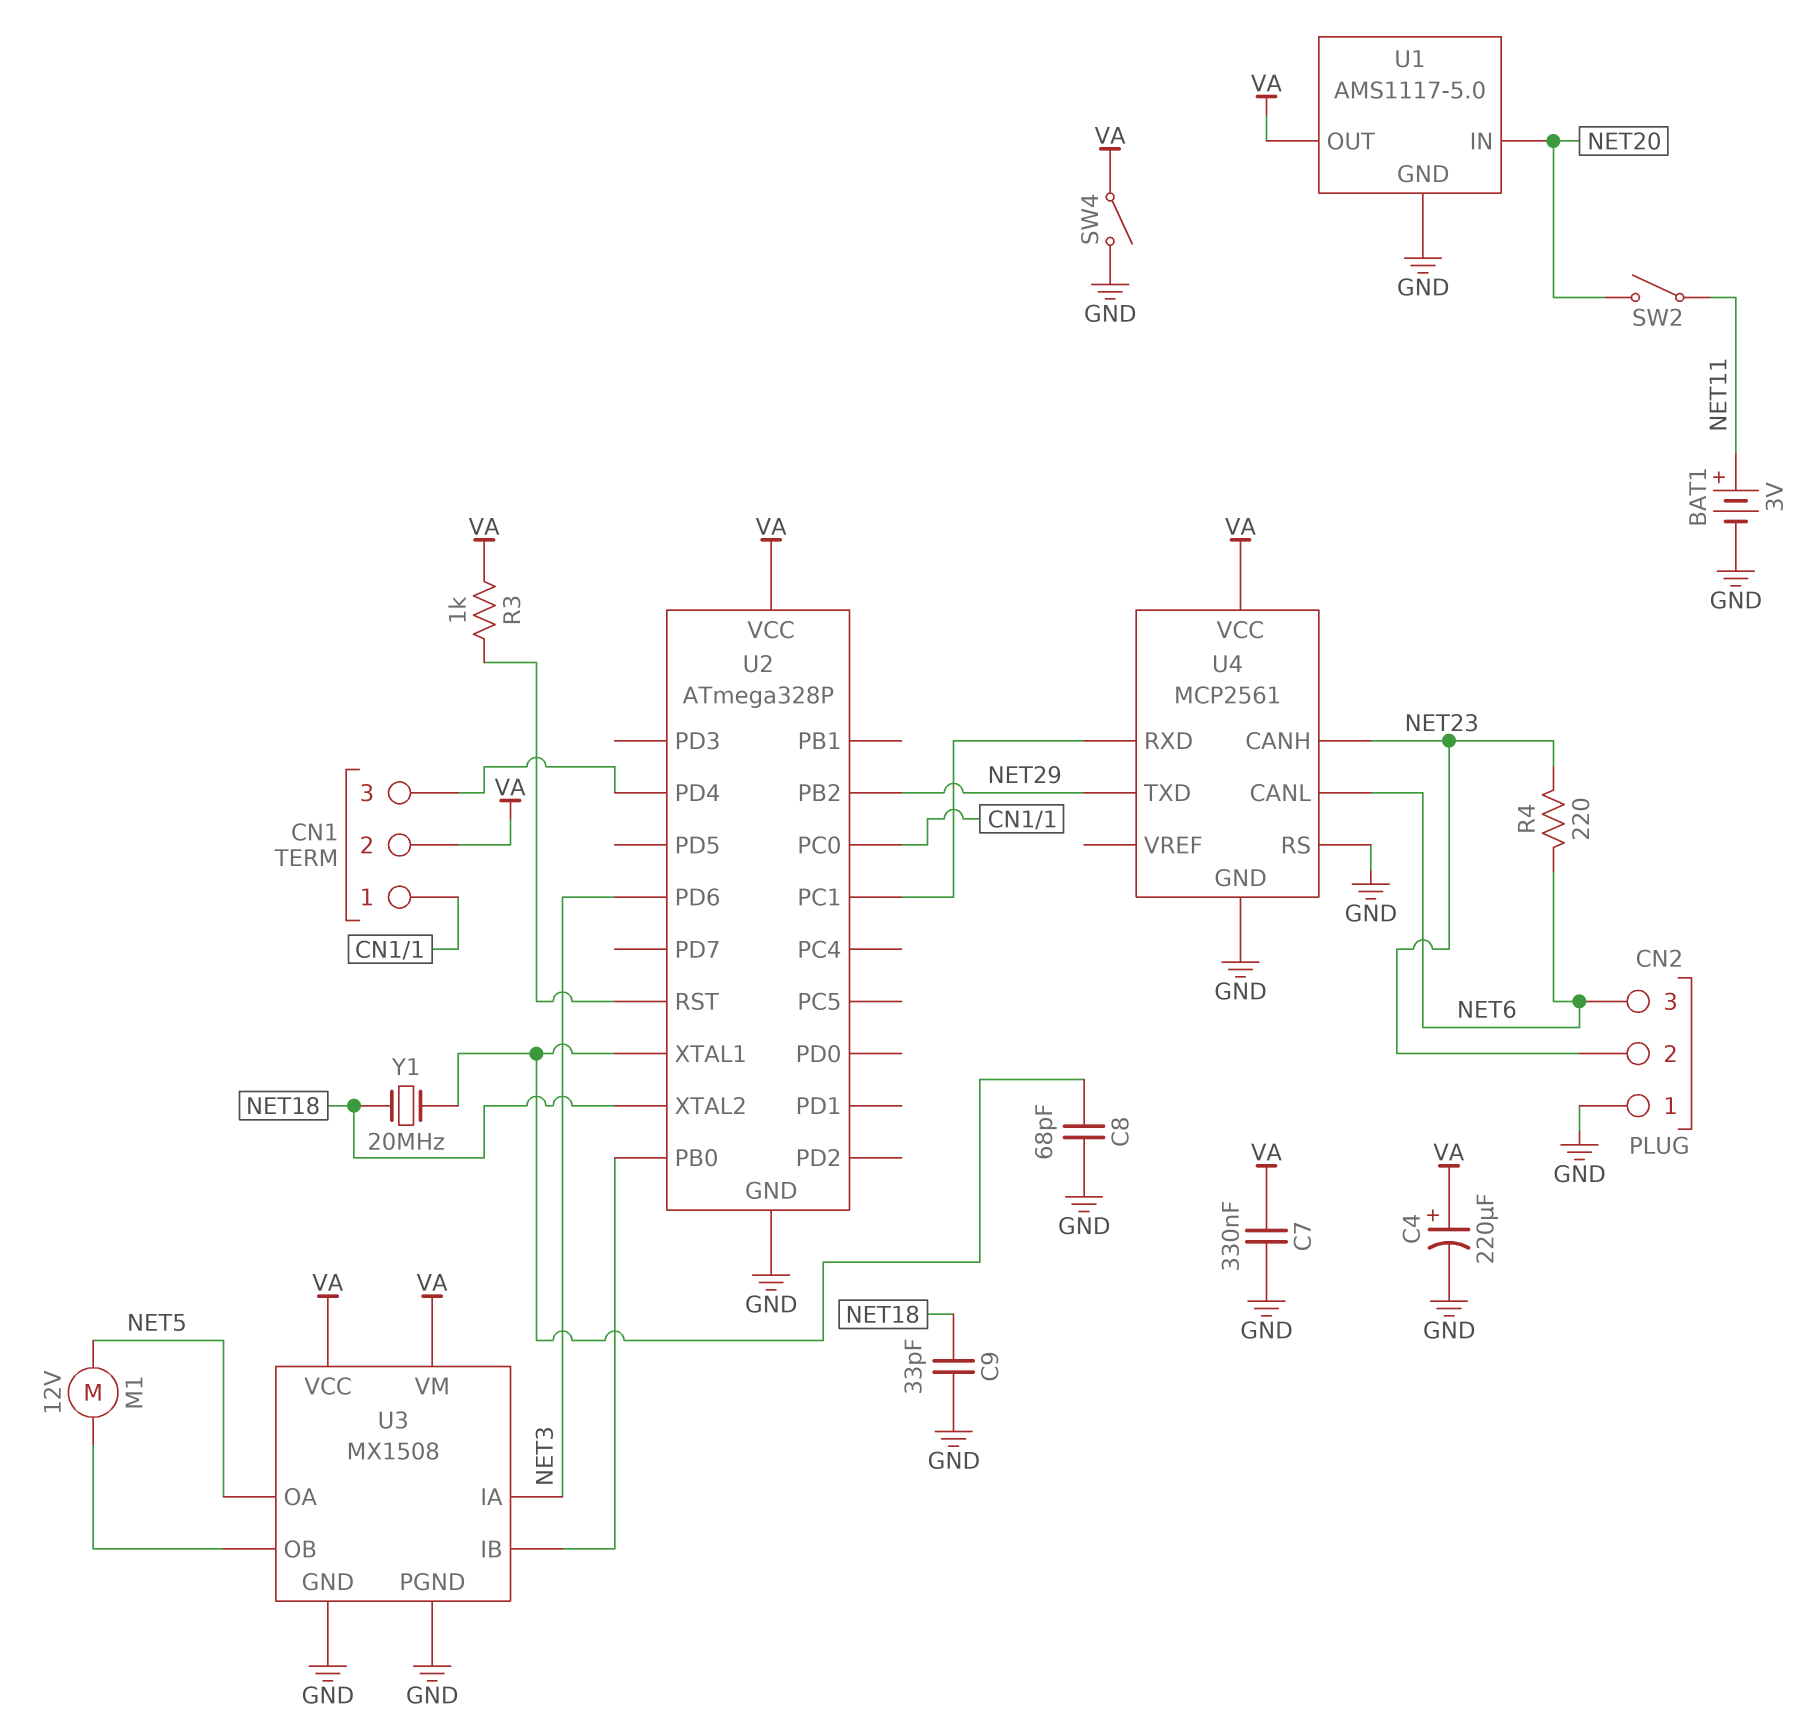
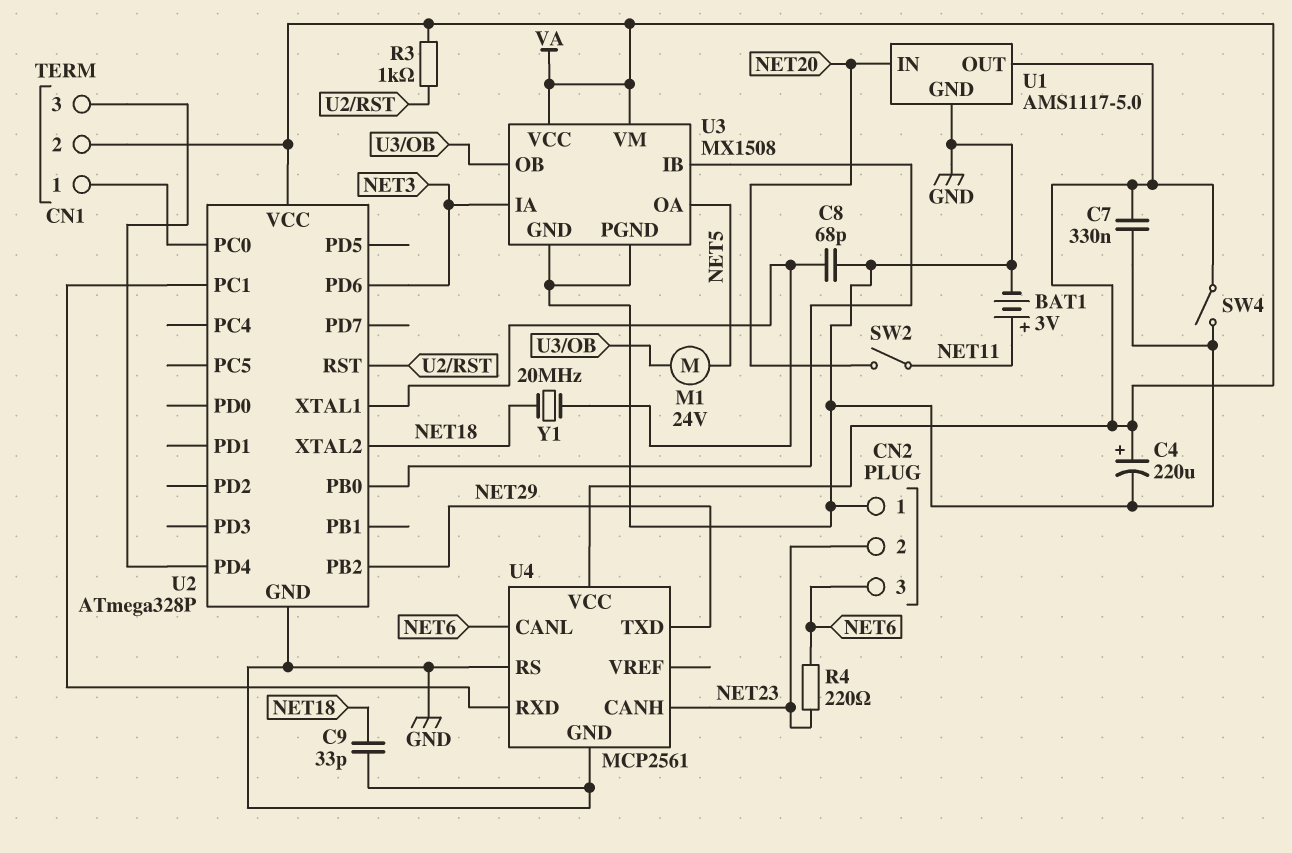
M1: motor 12V (NET5, U3/OB) -> motor 24V (NET5, U3/OB)

